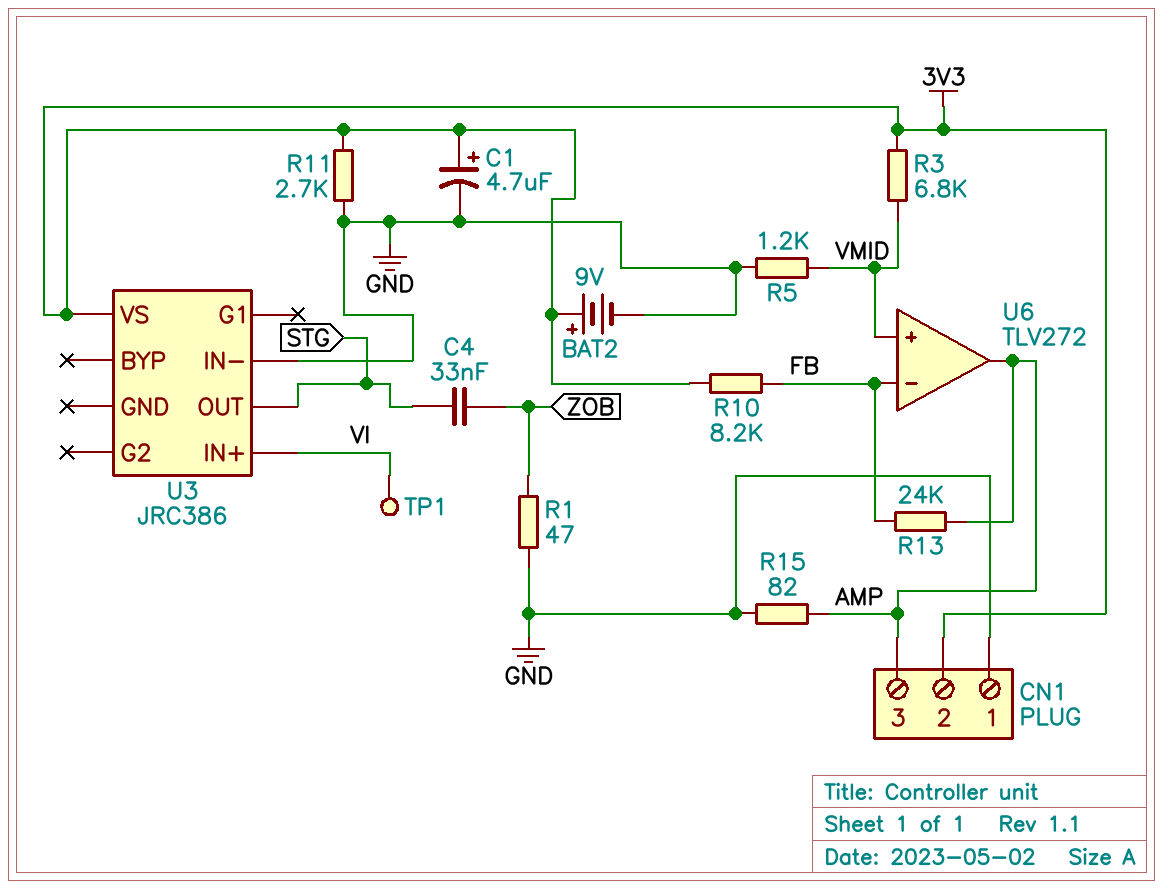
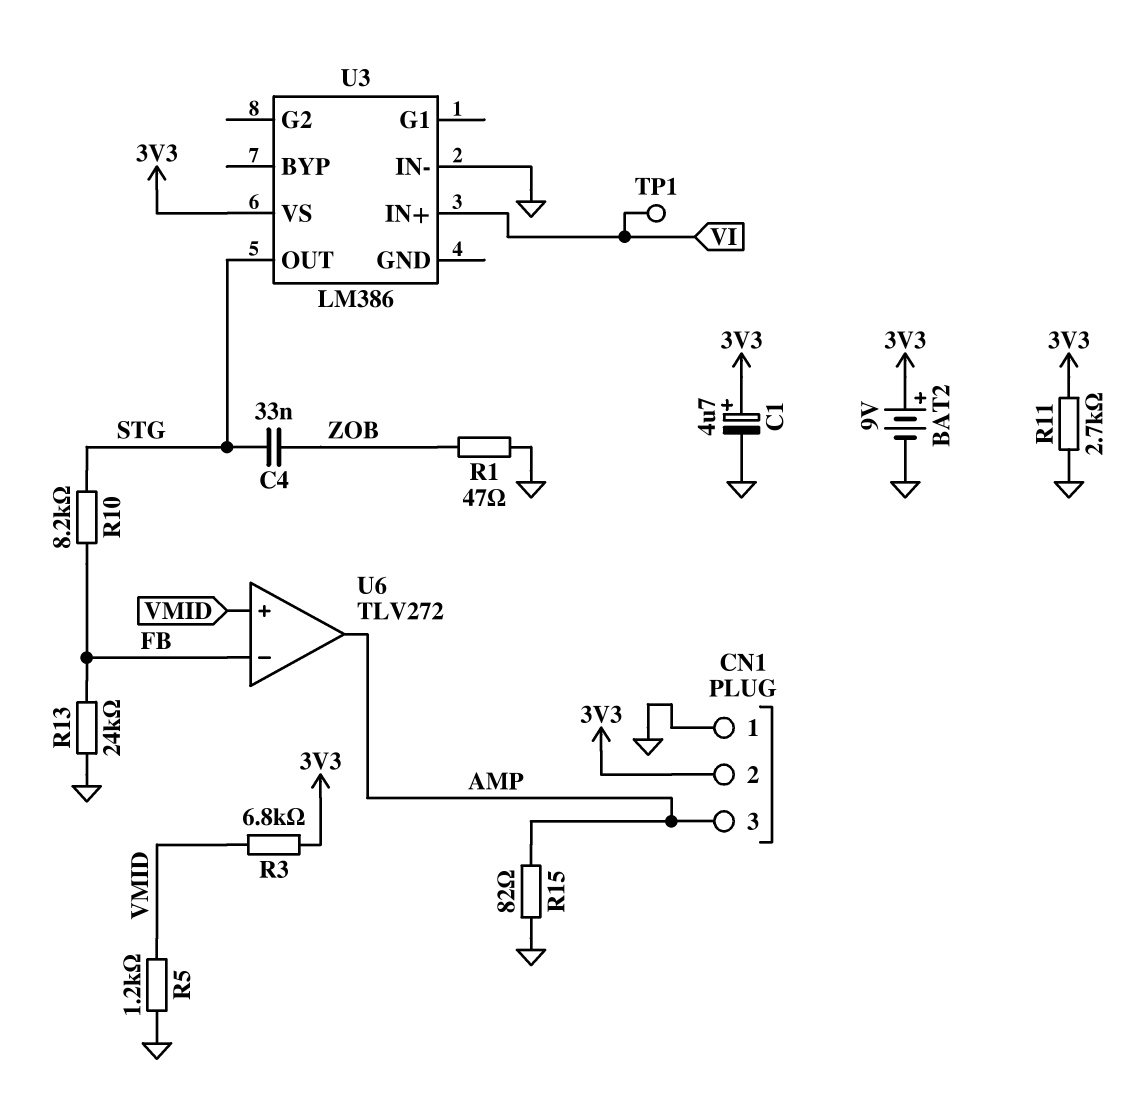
R10: 8.2k (3V3, FB) -> 8.2k (FB, STG)
R13: 24k (AMP, FB) -> 24k (FB, GND)
U3: JRC386 -> LM386

